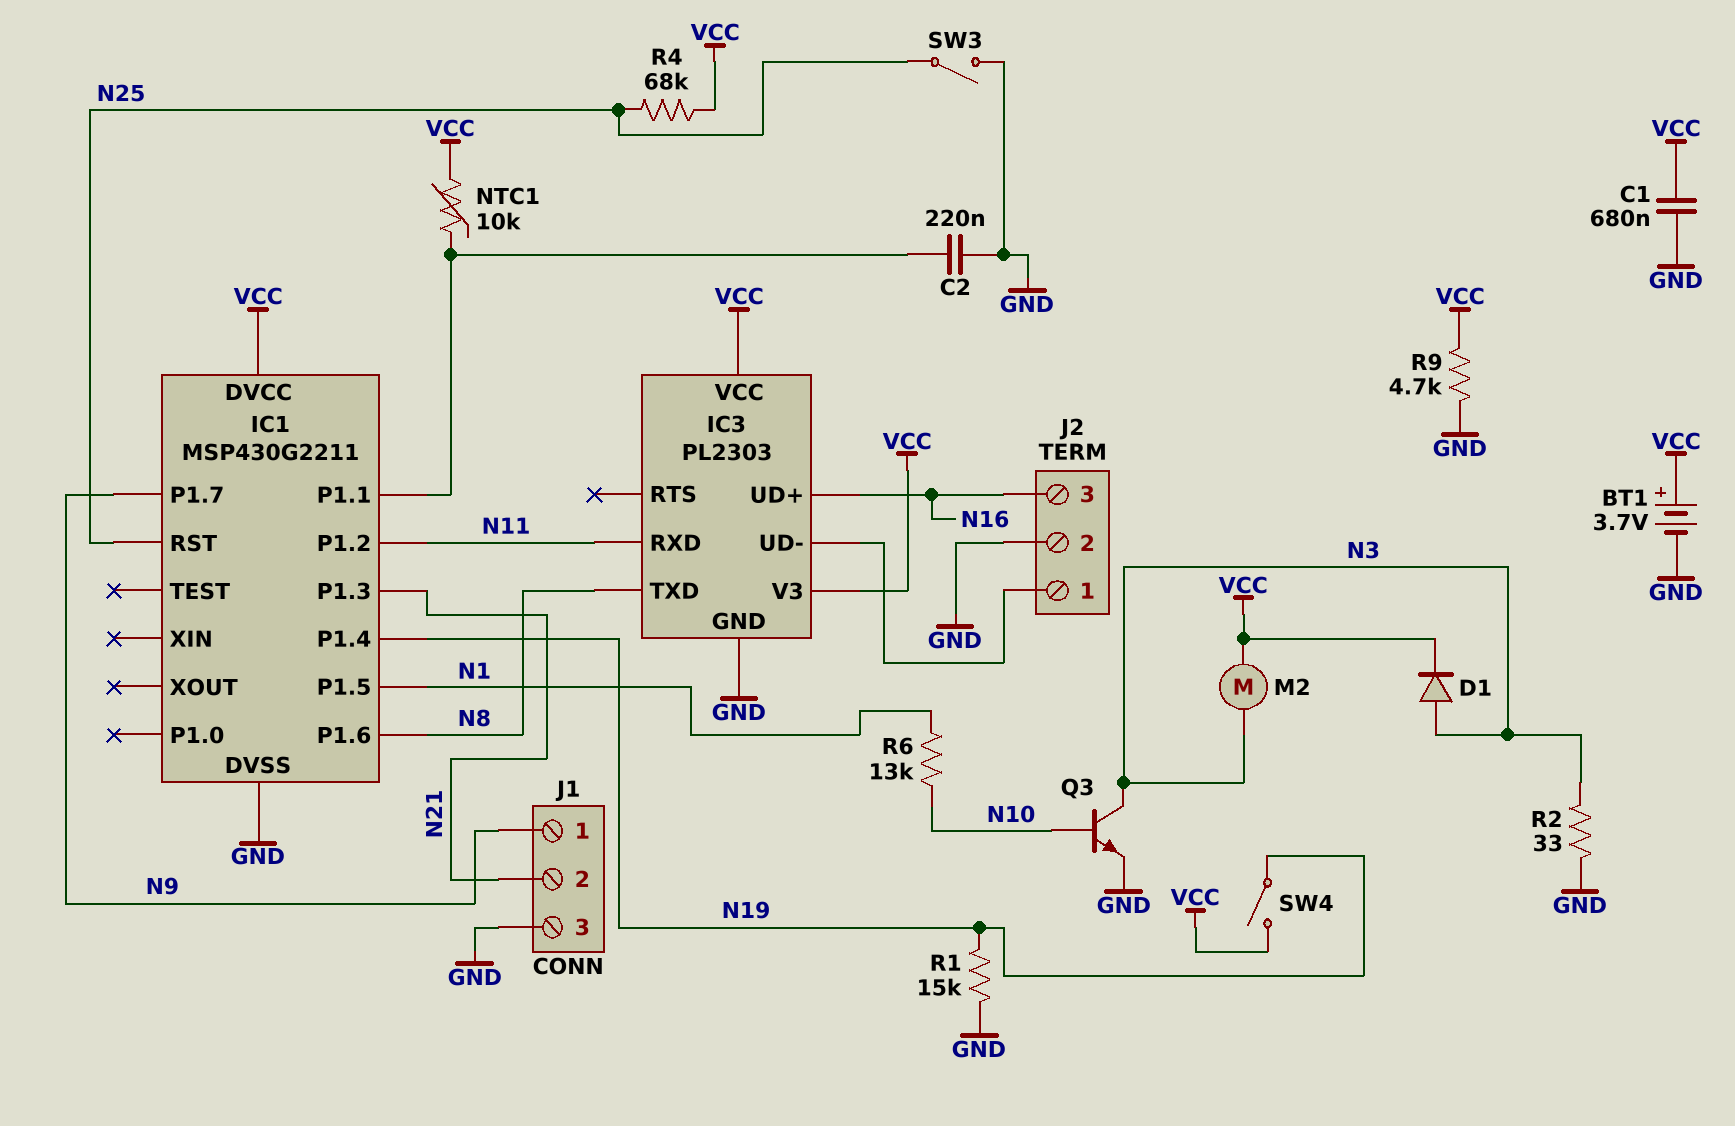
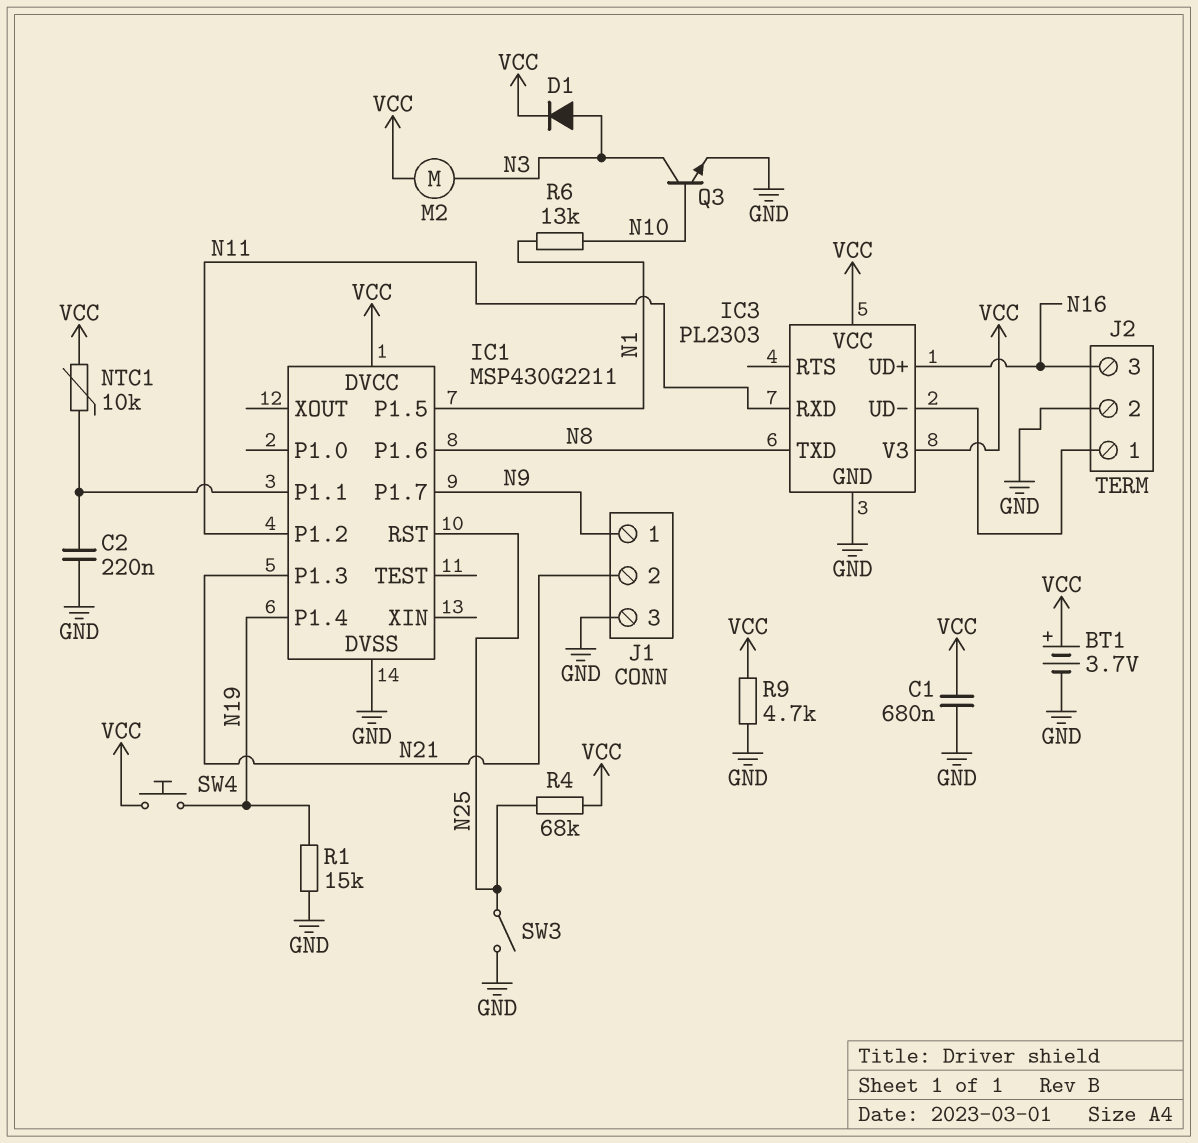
R2: 33 (GND, N3) -> none
SW4: switch (N19, VCC) -> button (N19, VCC)

